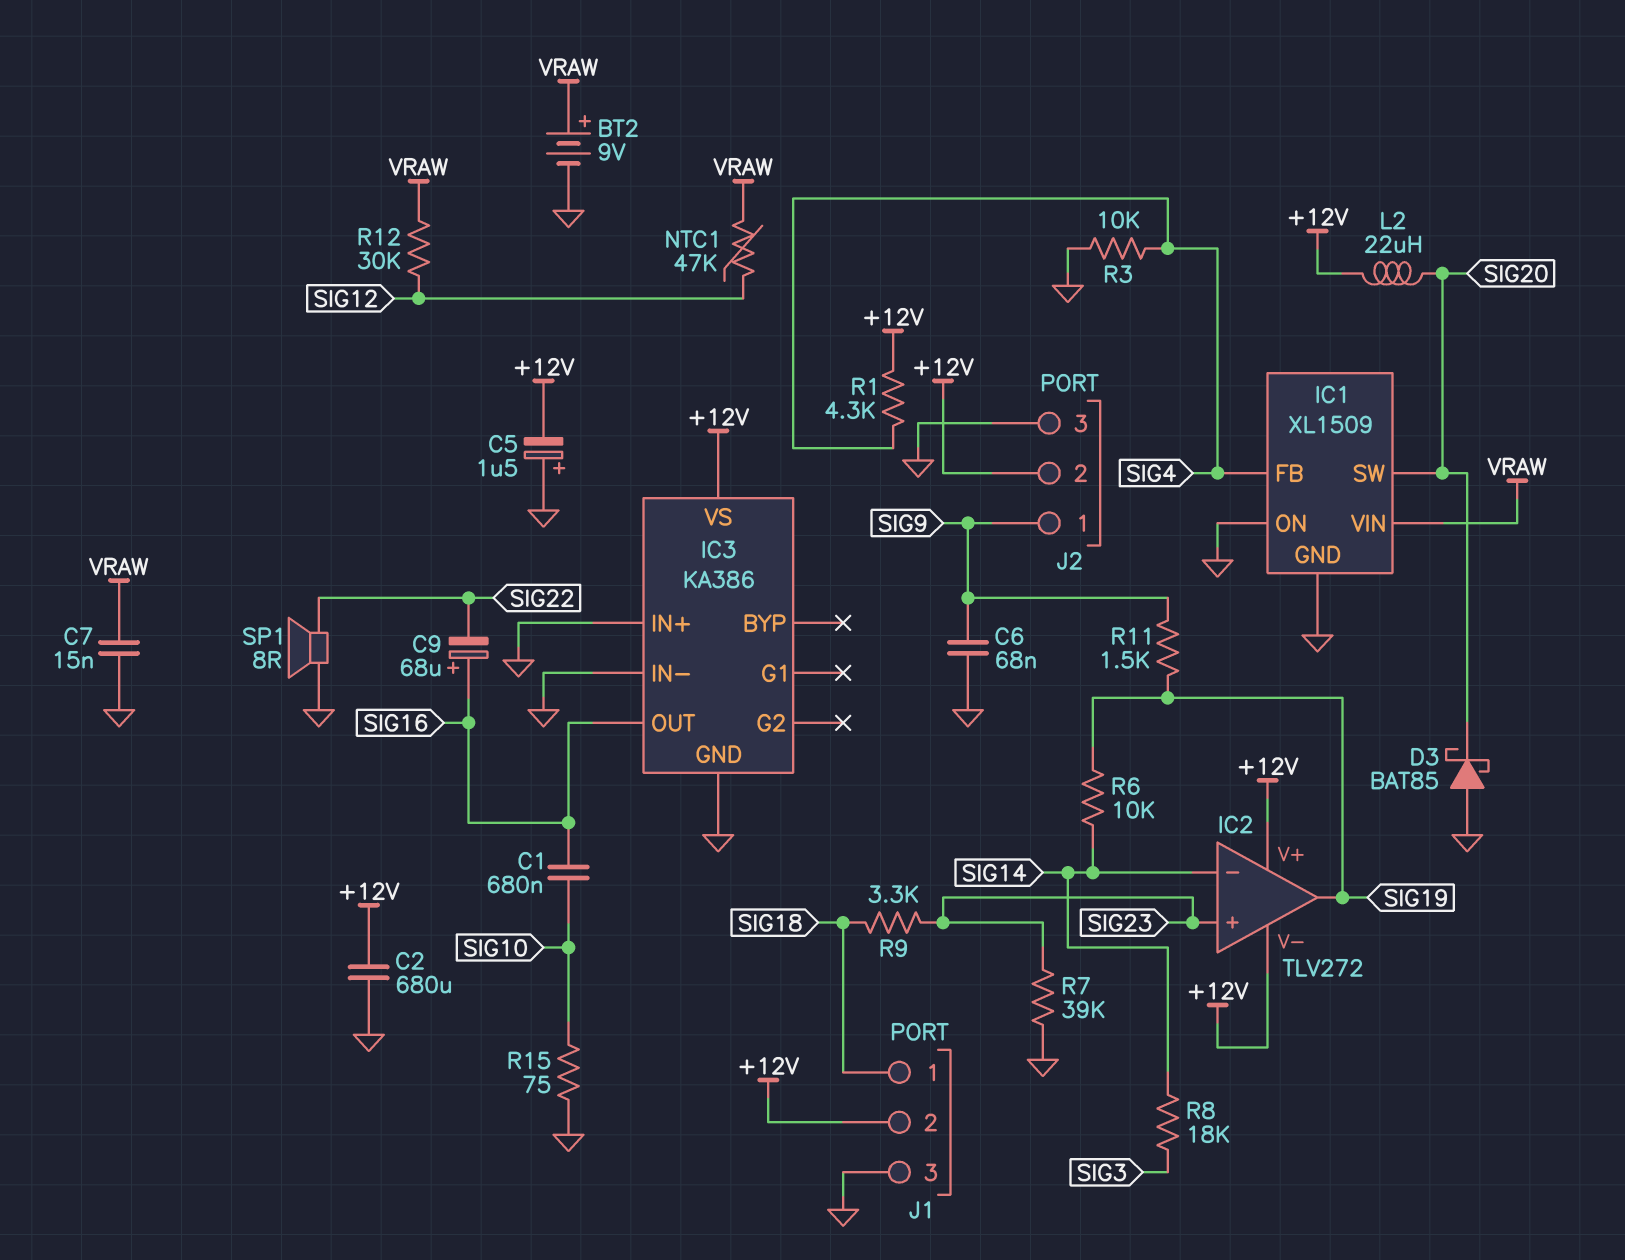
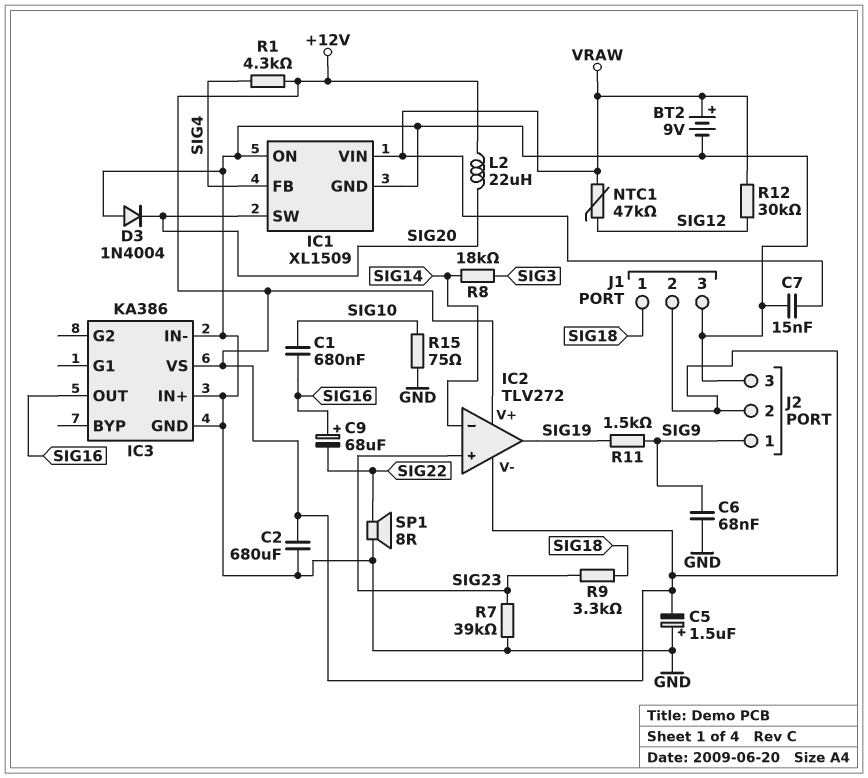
D3: schottky BAT85 (A GND, K SIG20) -> diode 1N4004 (A GND, K SIG20)
R3: 10k (GND, SIG4) -> none
R6: 10k (SIG14, SIG19) -> none

